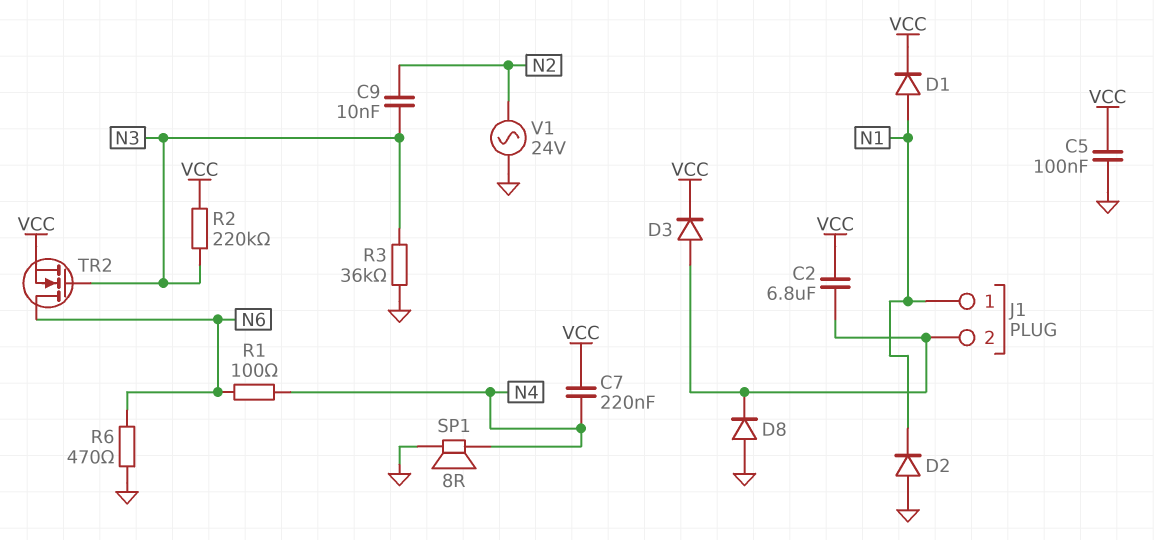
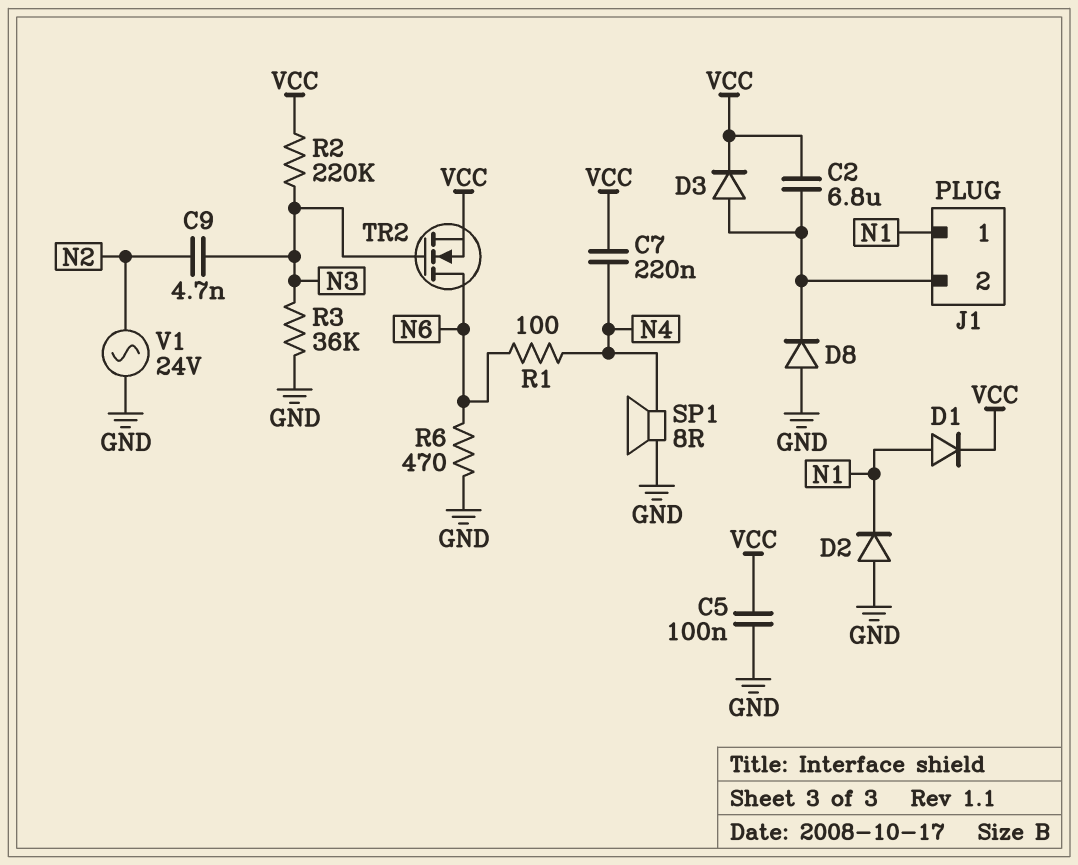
C9: 10nF (N2, N3) -> 4.7nF (N2, N3)

